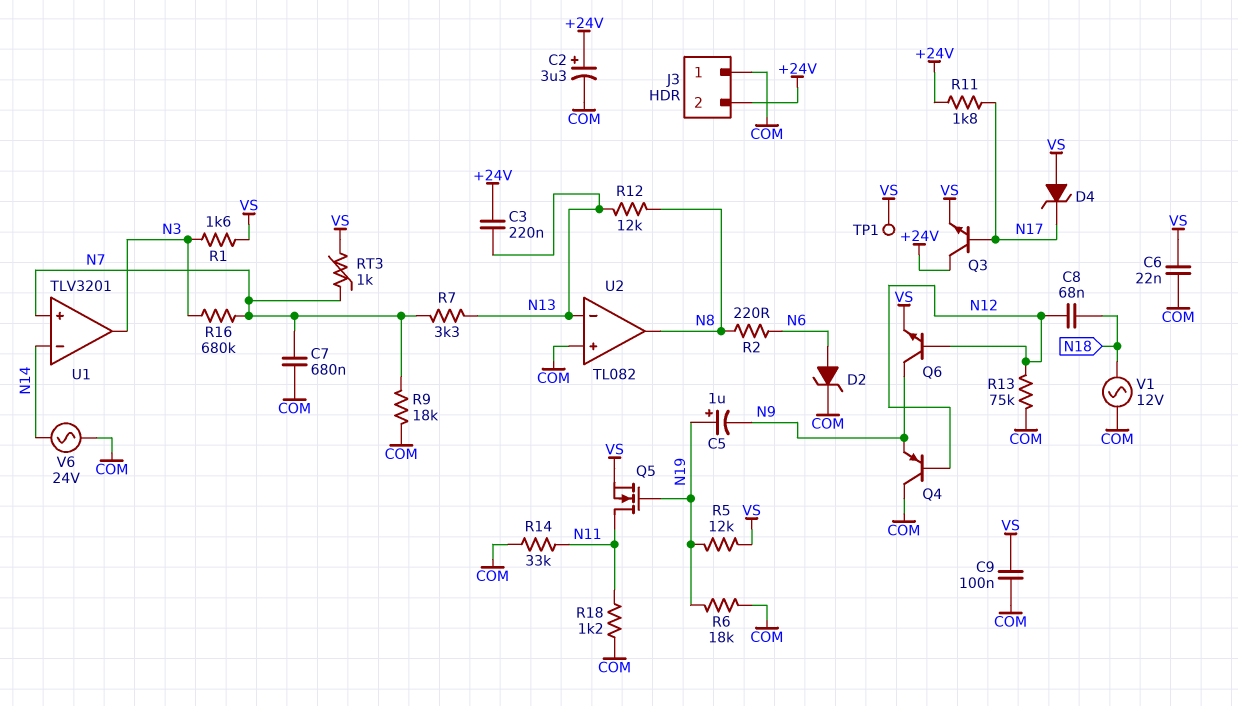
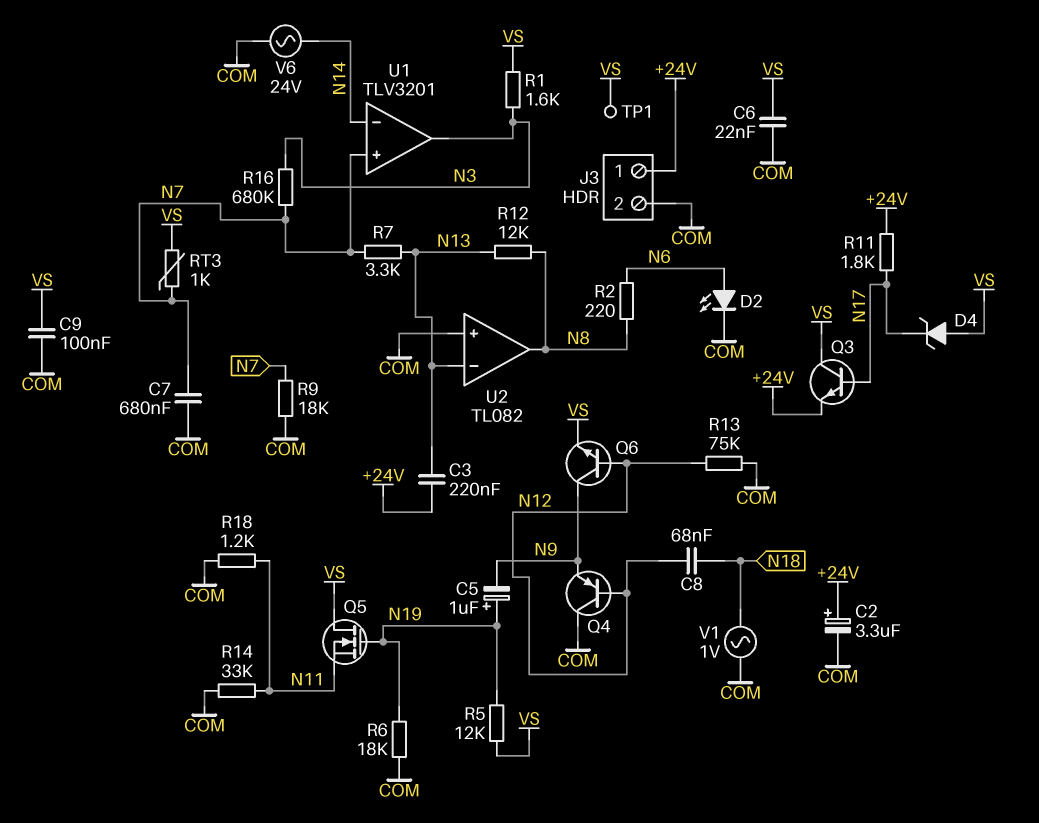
D2: zener (A N6, K COM) -> LED (A N6, K COM)
J3 pin 1: COM -> +24V
J3 pin 2: +24V -> COM
Q3: NPN (B N17, C +24V, E VS) -> NPN (B N17, C VS, E +24V)
Q5: NMOS (G N19, D N11, S VS) -> NMOS (G N19, D VS, S N11)
V1: AC 12V (COM, N18) -> AC 1V (COM, N18)

